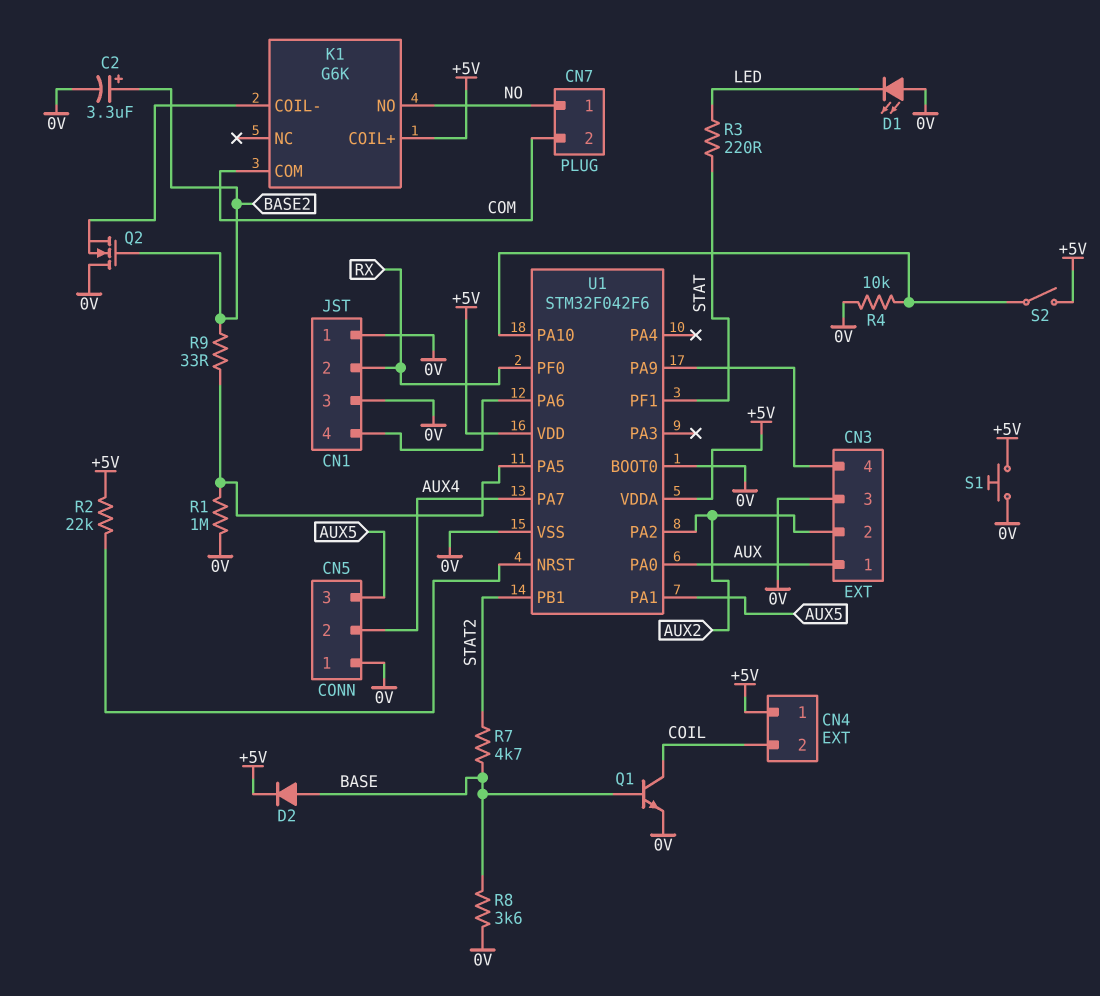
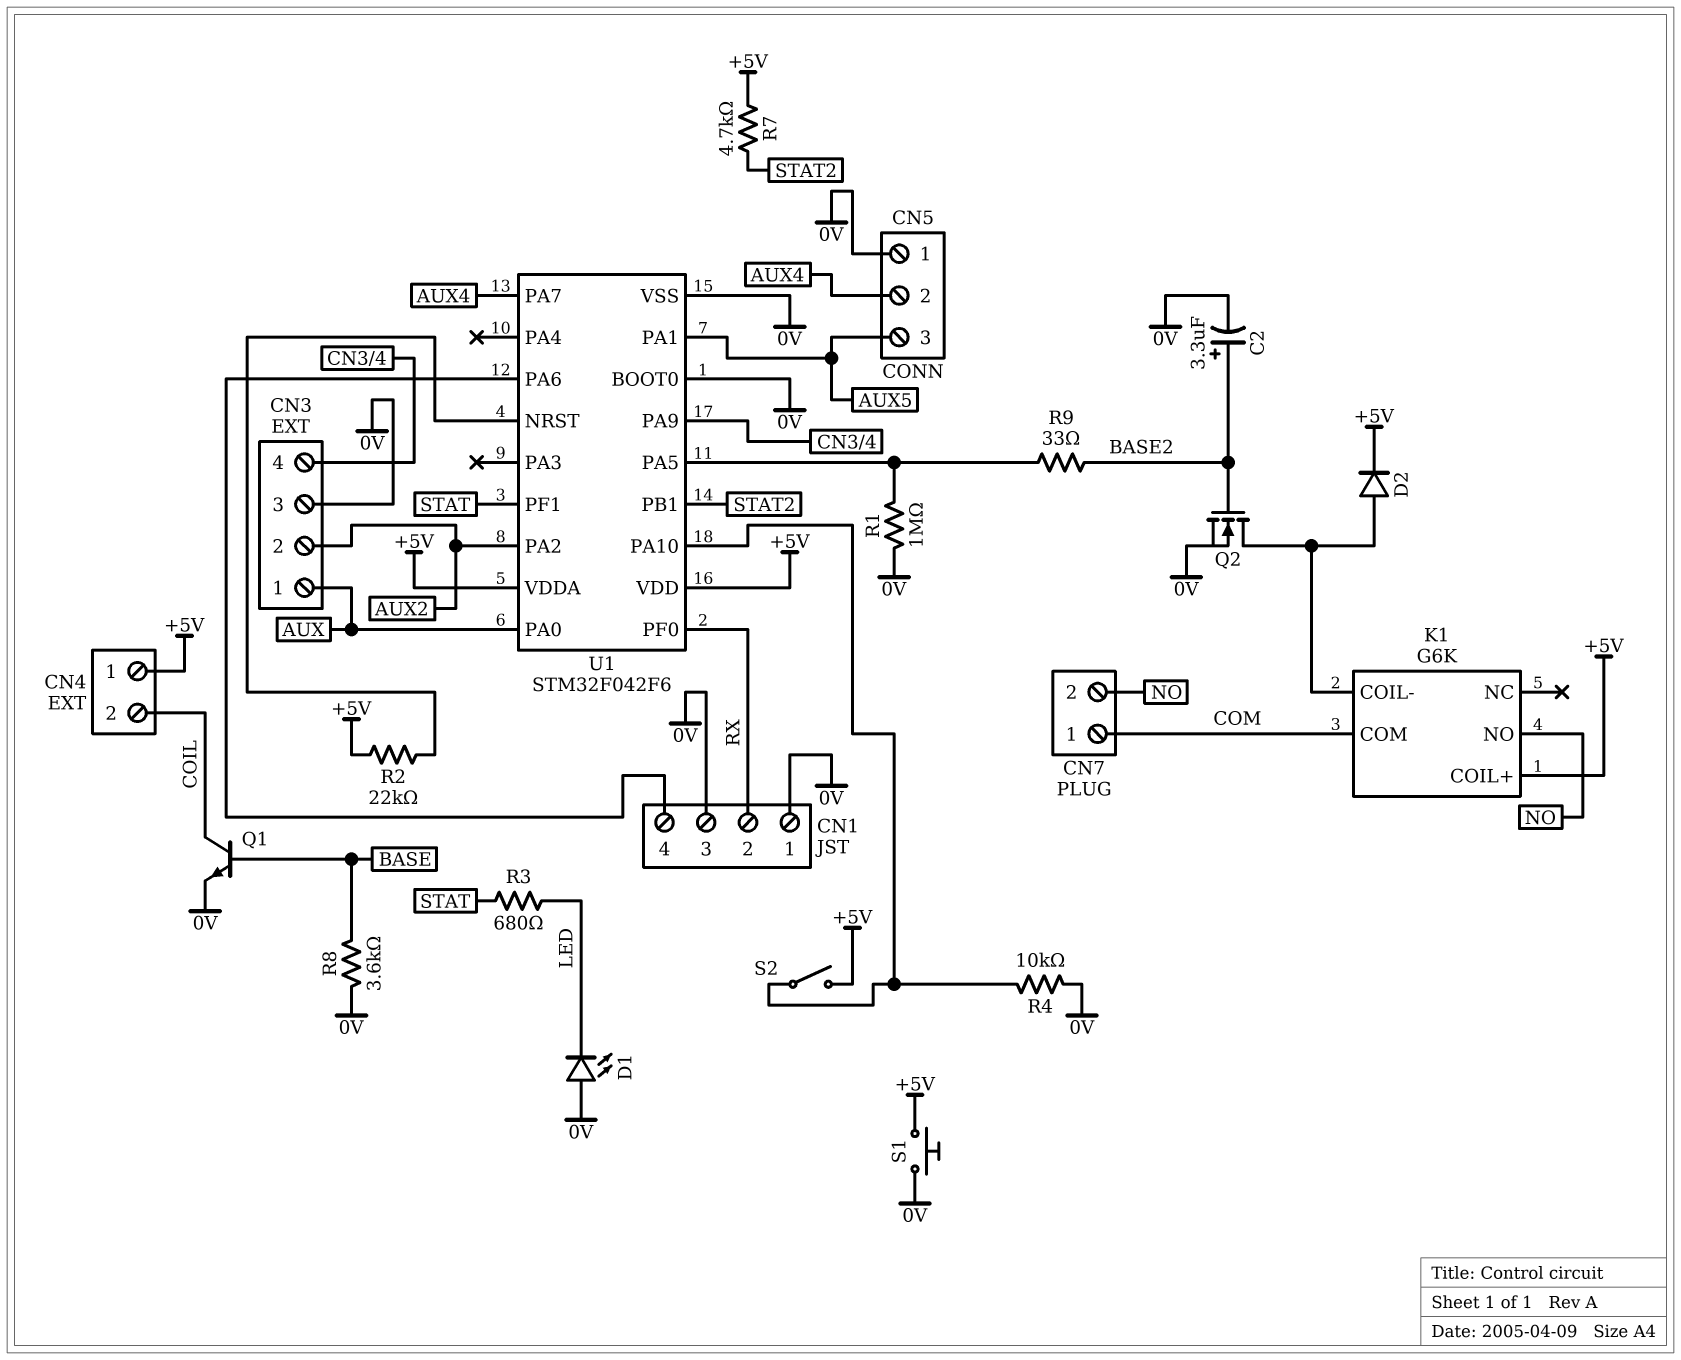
CN7 pin 1: NO -> COM
CN7 pin 2: COM -> NO
D2: diode (A BASE, K +5V) -> diode (A K1/COIL-, K +5V)
Q2: NMOS (G BASE2, D 0V, S K1/COIL-) -> NMOS (G BASE2, D K1/COIL-, S 0V)
R3: 220 (LED, STAT) -> 680 (LED, STAT)
R7: 4.7k (BASE, STAT2) -> 4.7k (+5V, STAT2)

